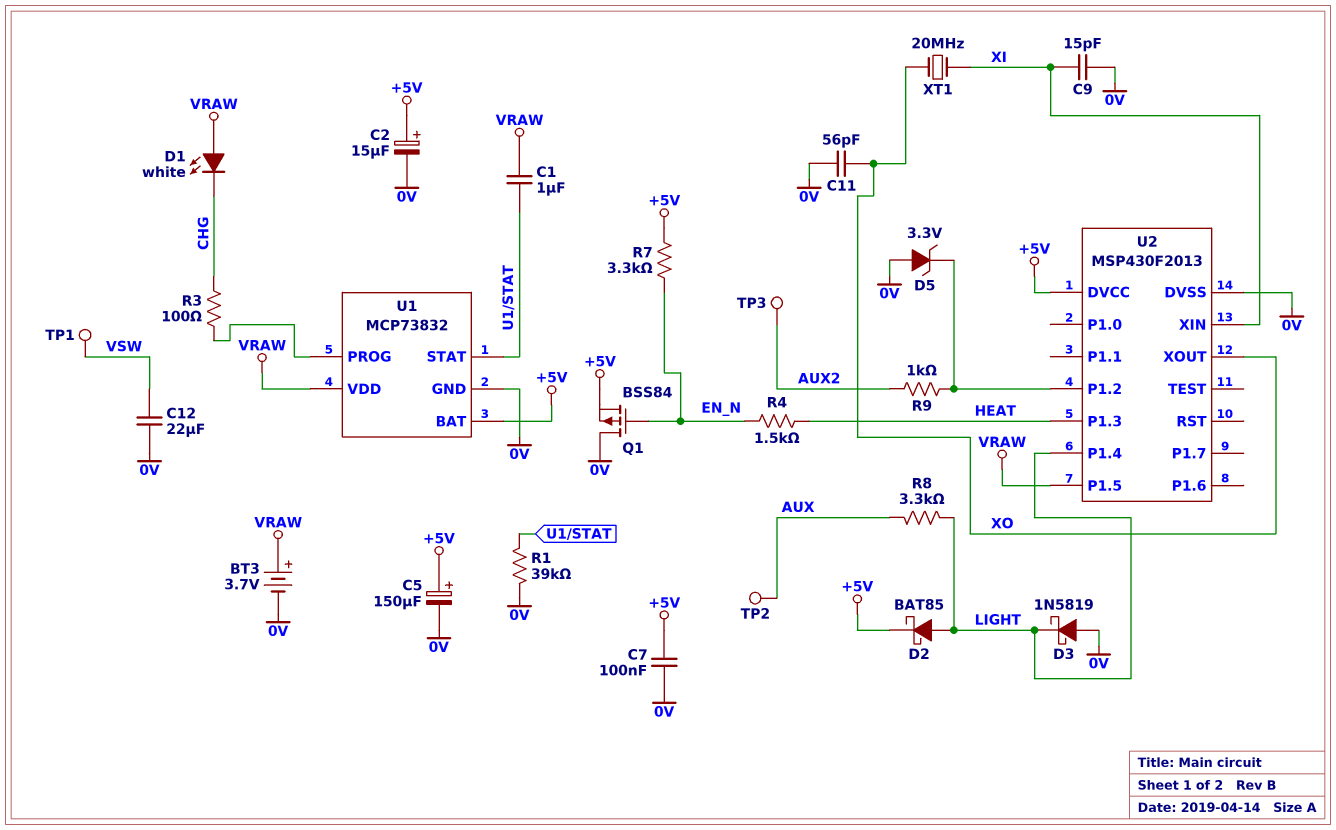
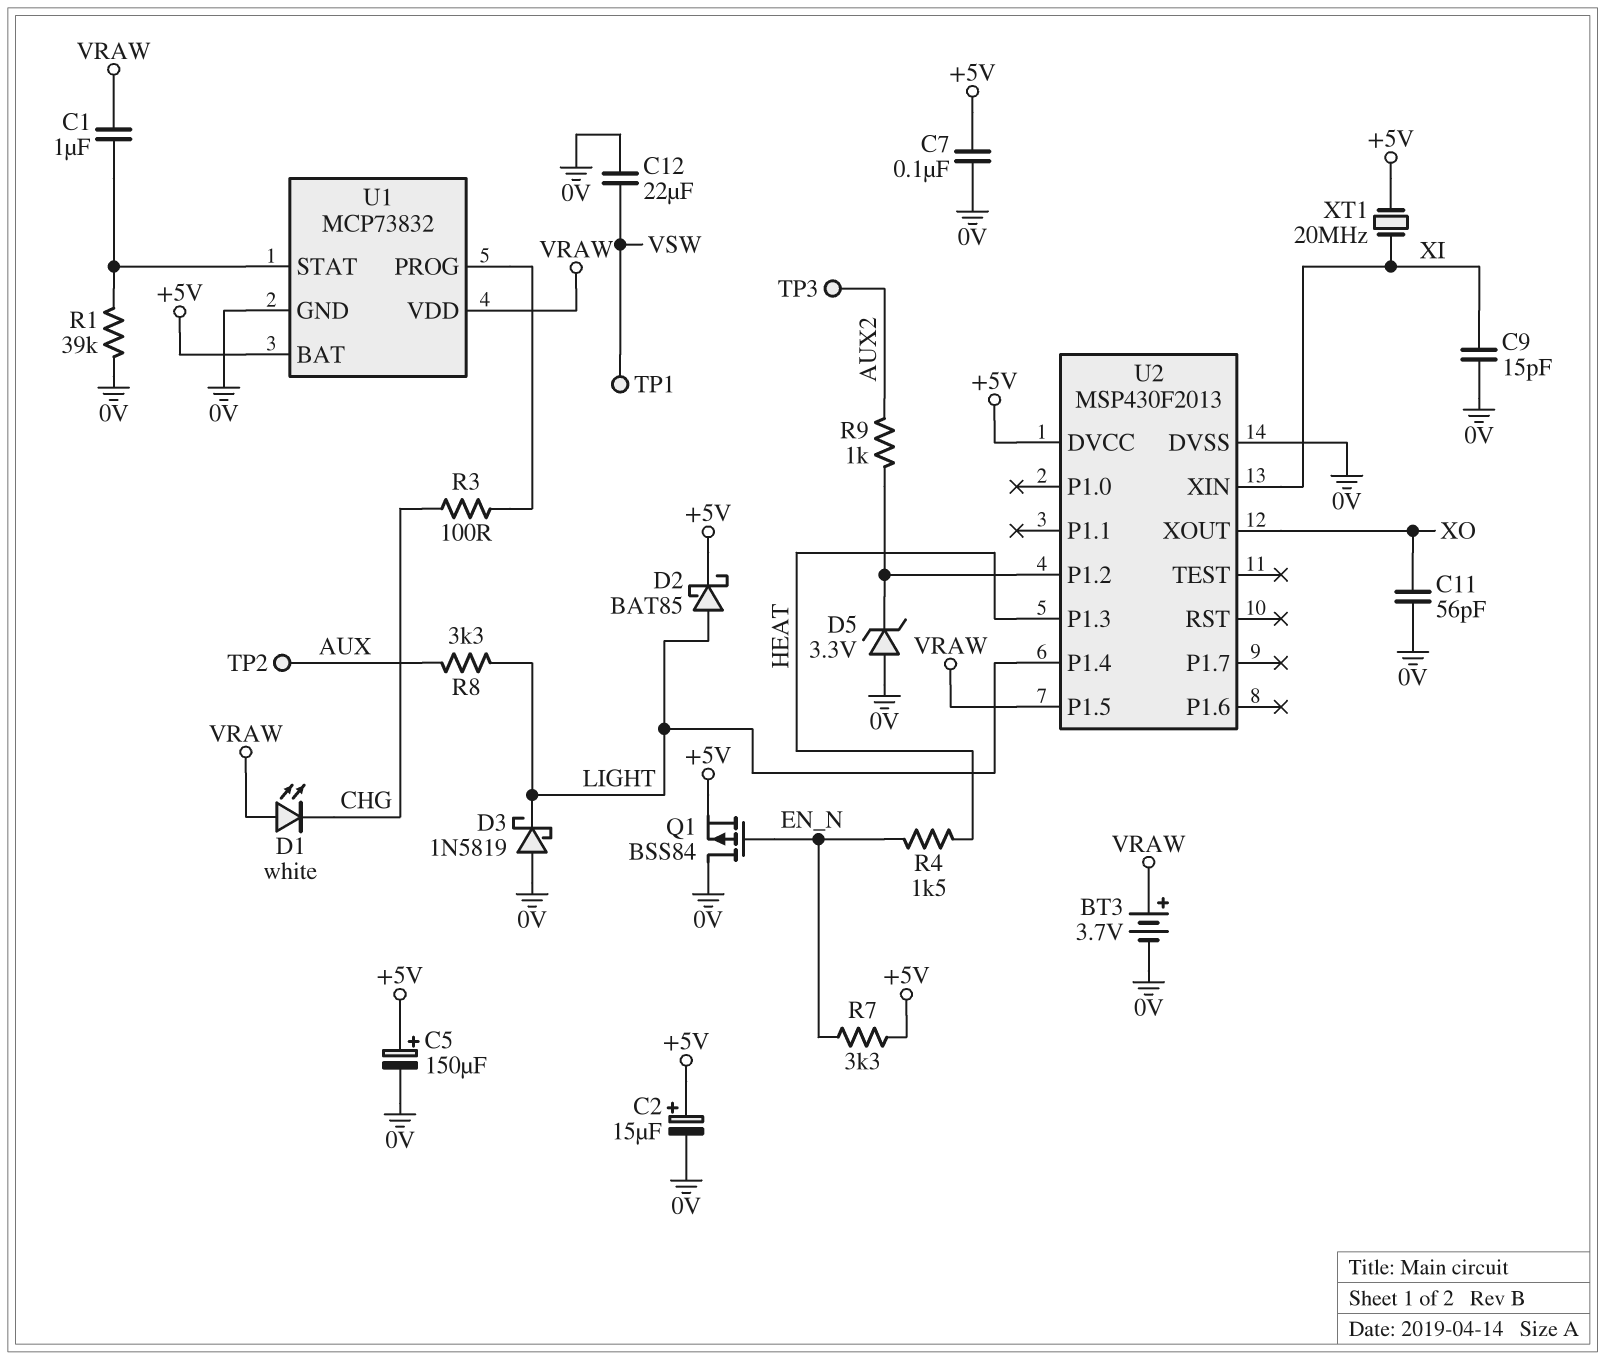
XT1: 20MHz (XI, XO) -> 20MHz (+5V, XI)

